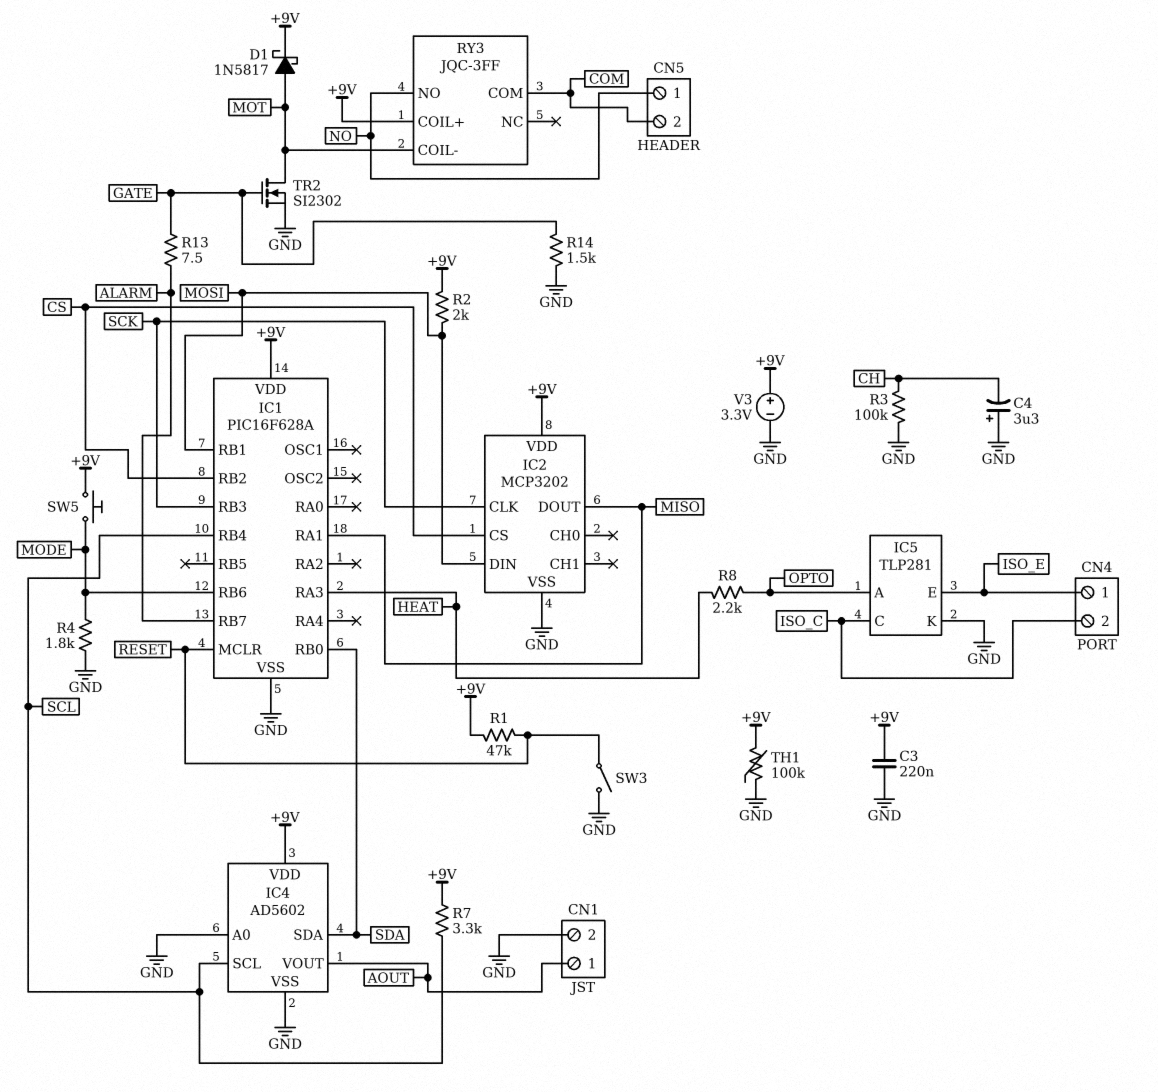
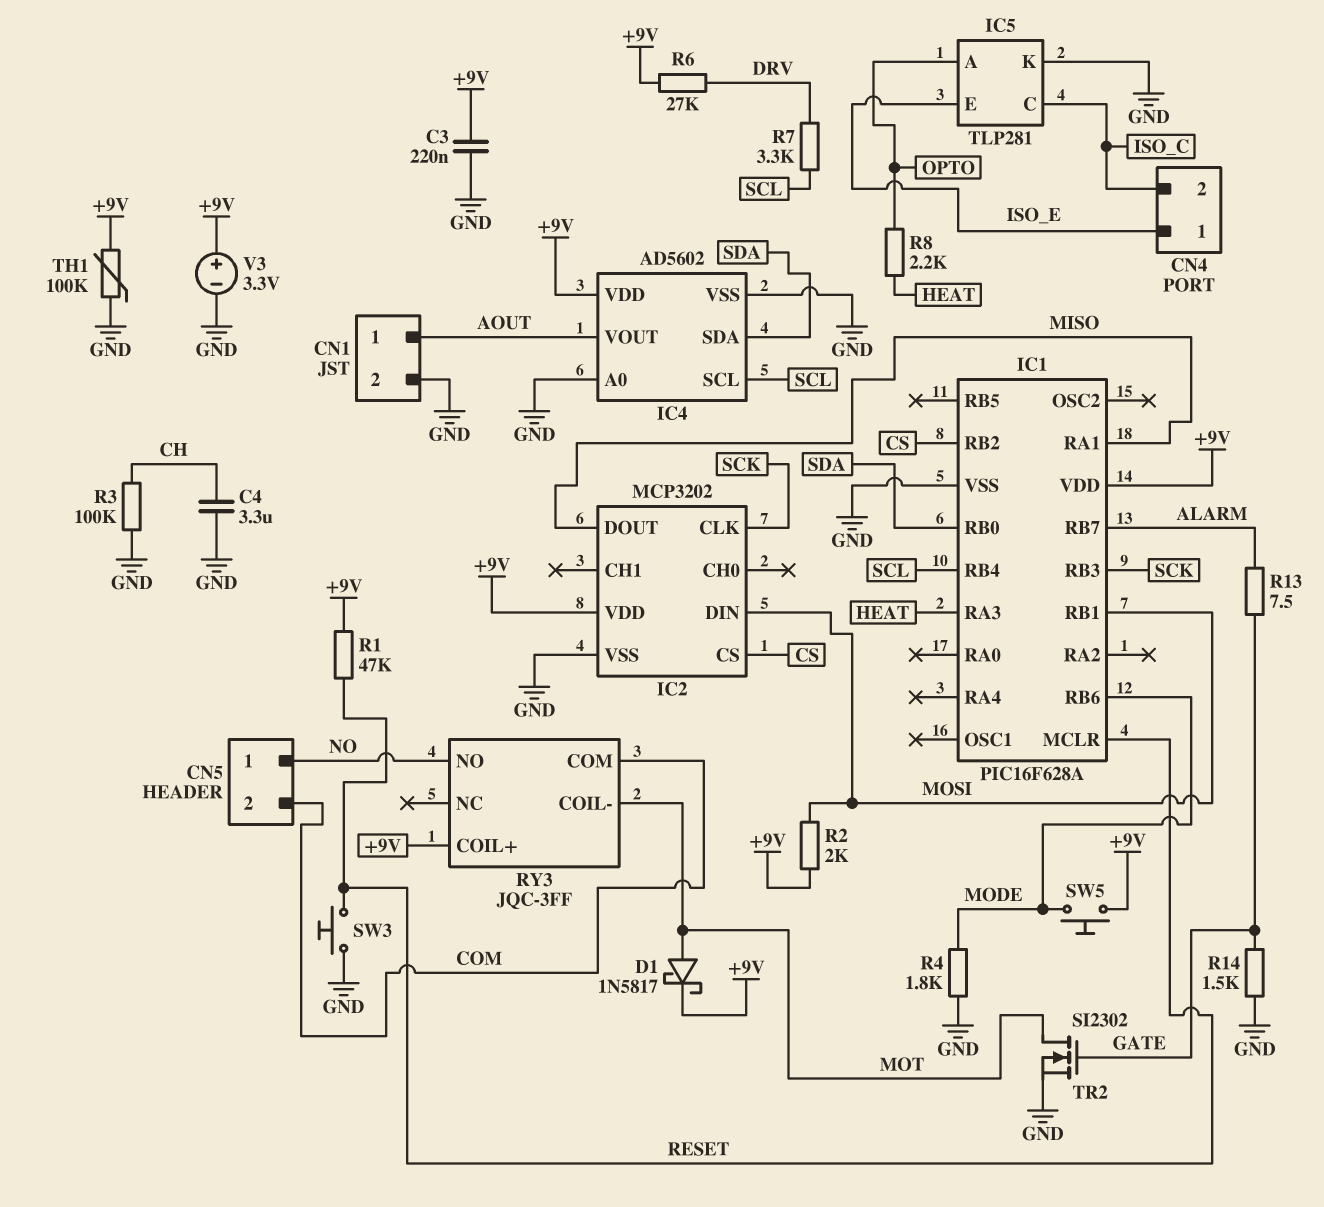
C4: 3.3uF (plus GND, minus CH) -> 3.3uF (CH, GND)
R6: none -> 27k (+9V, DRV)
R7: 3.3k (+9V, SCL) -> 3.3k (DRV, SCL)
SW3: switch (GND, RESET) -> button (GND, RESET)

